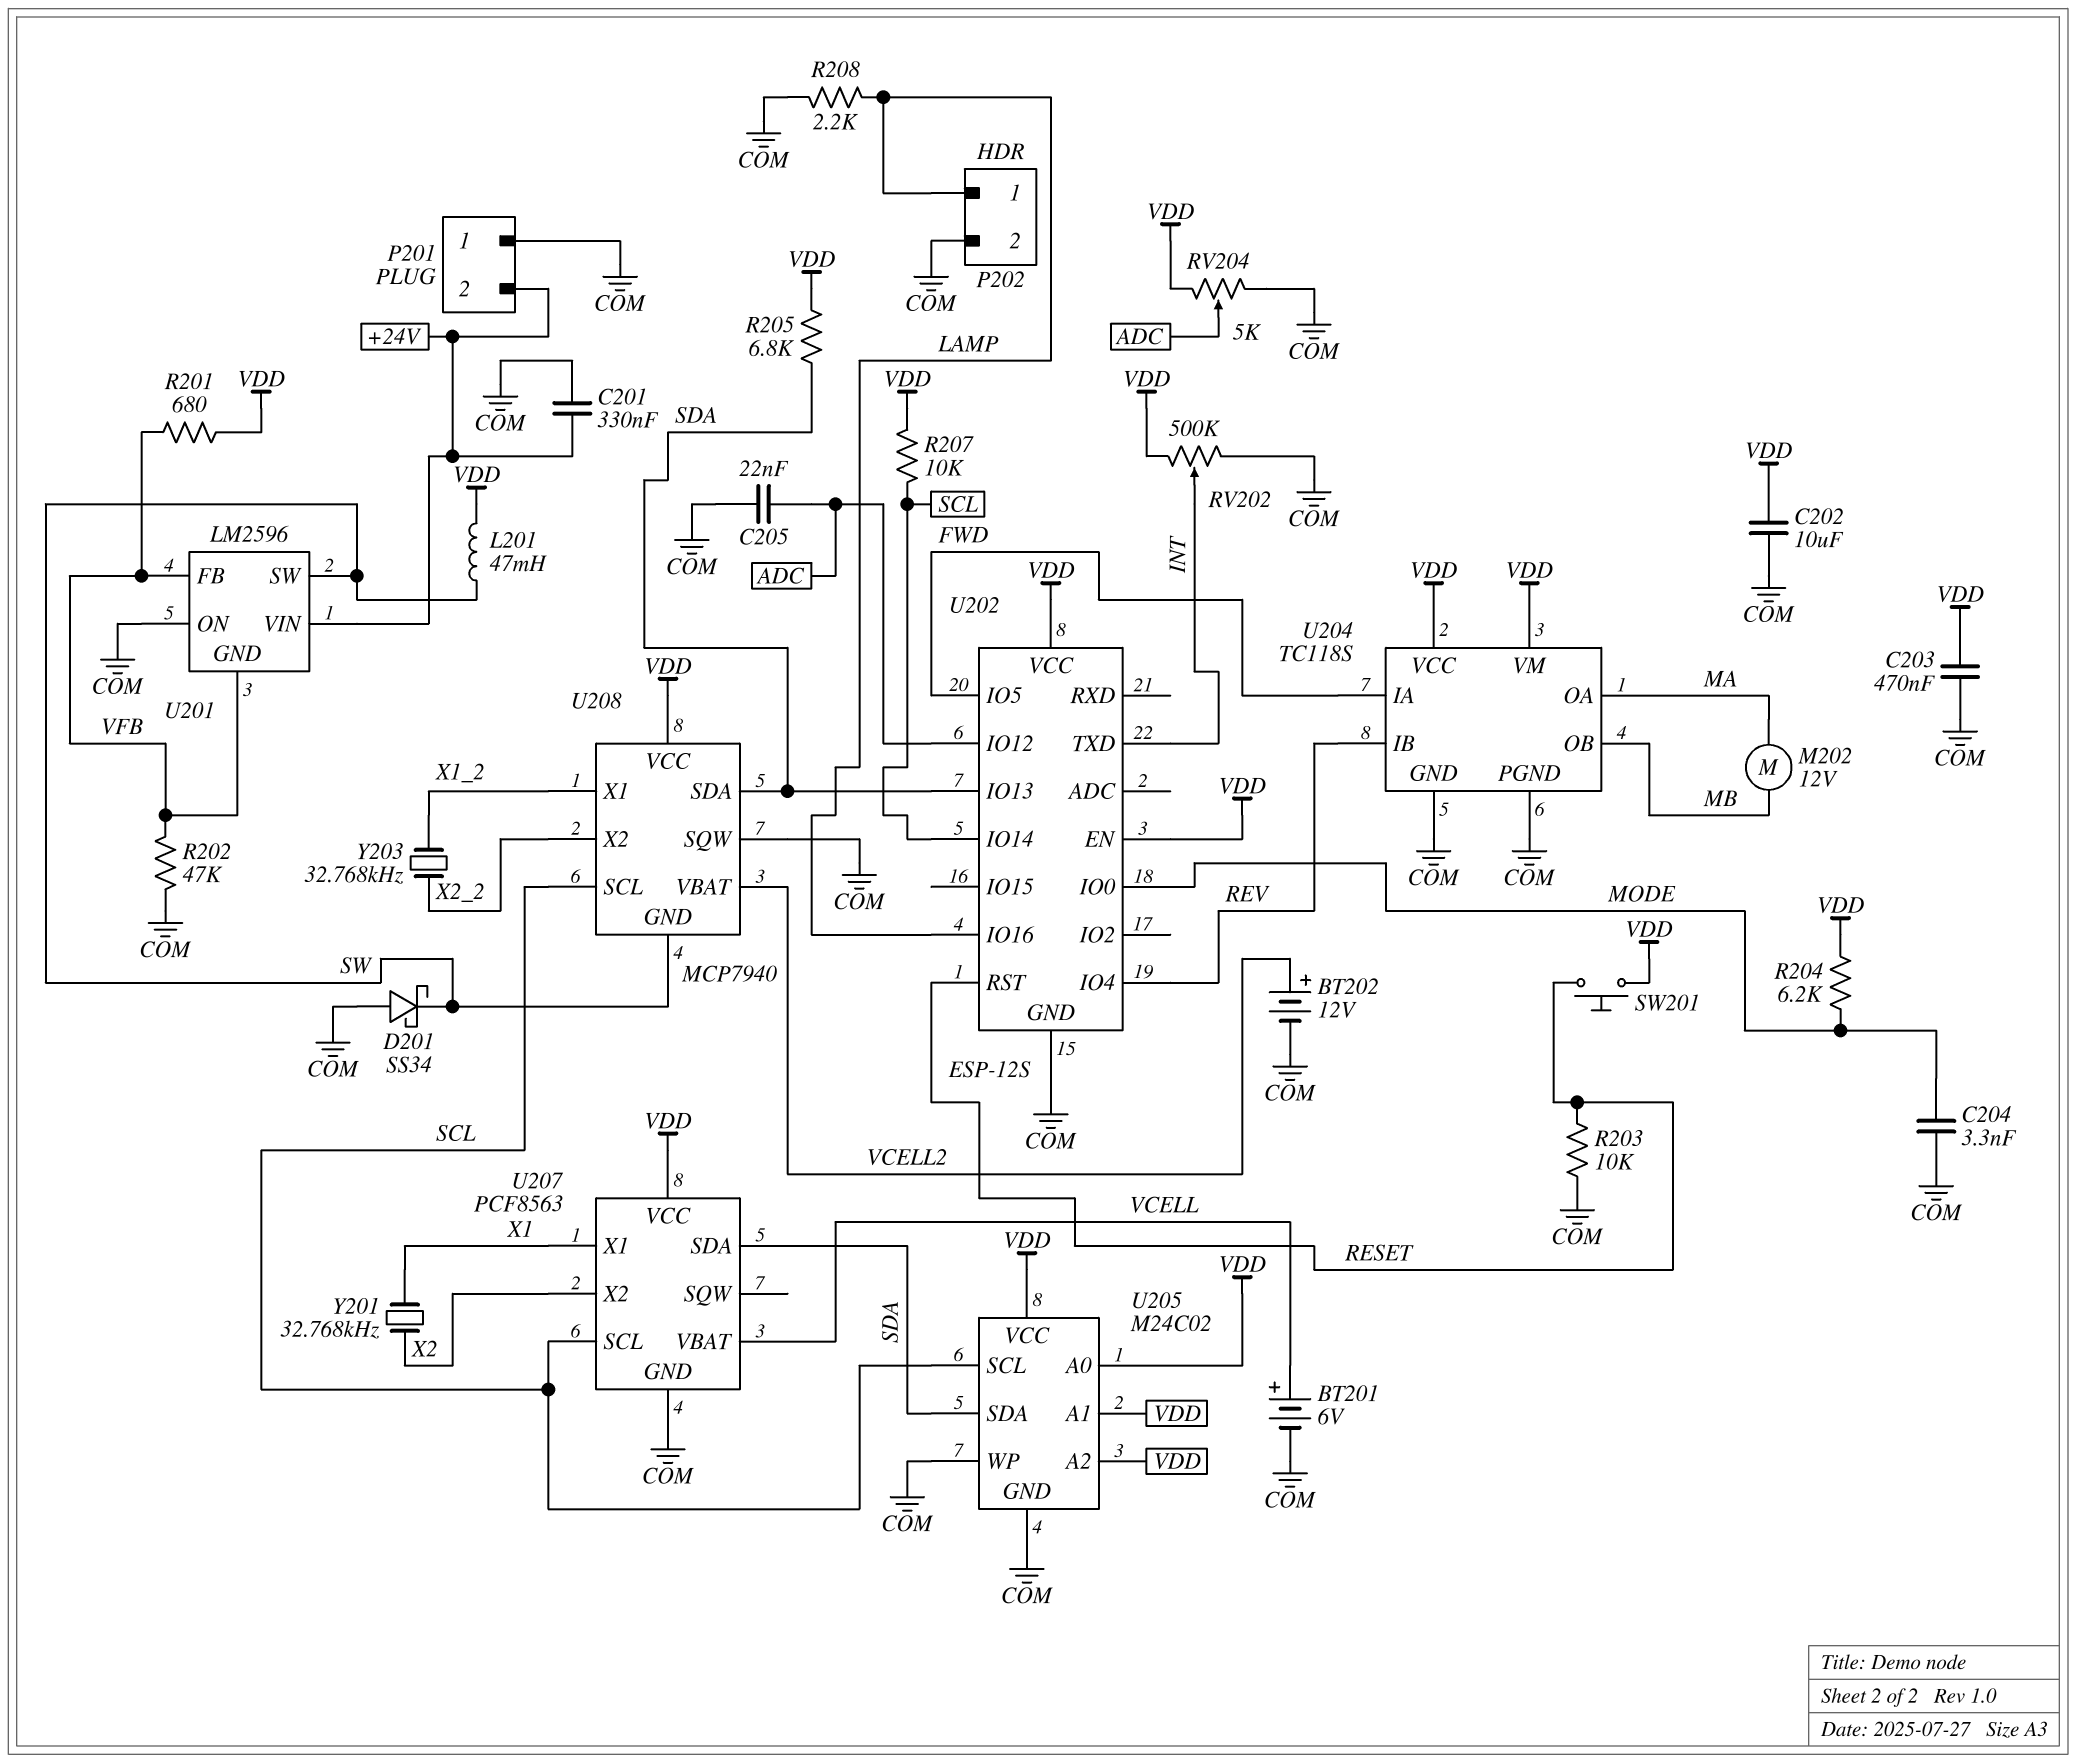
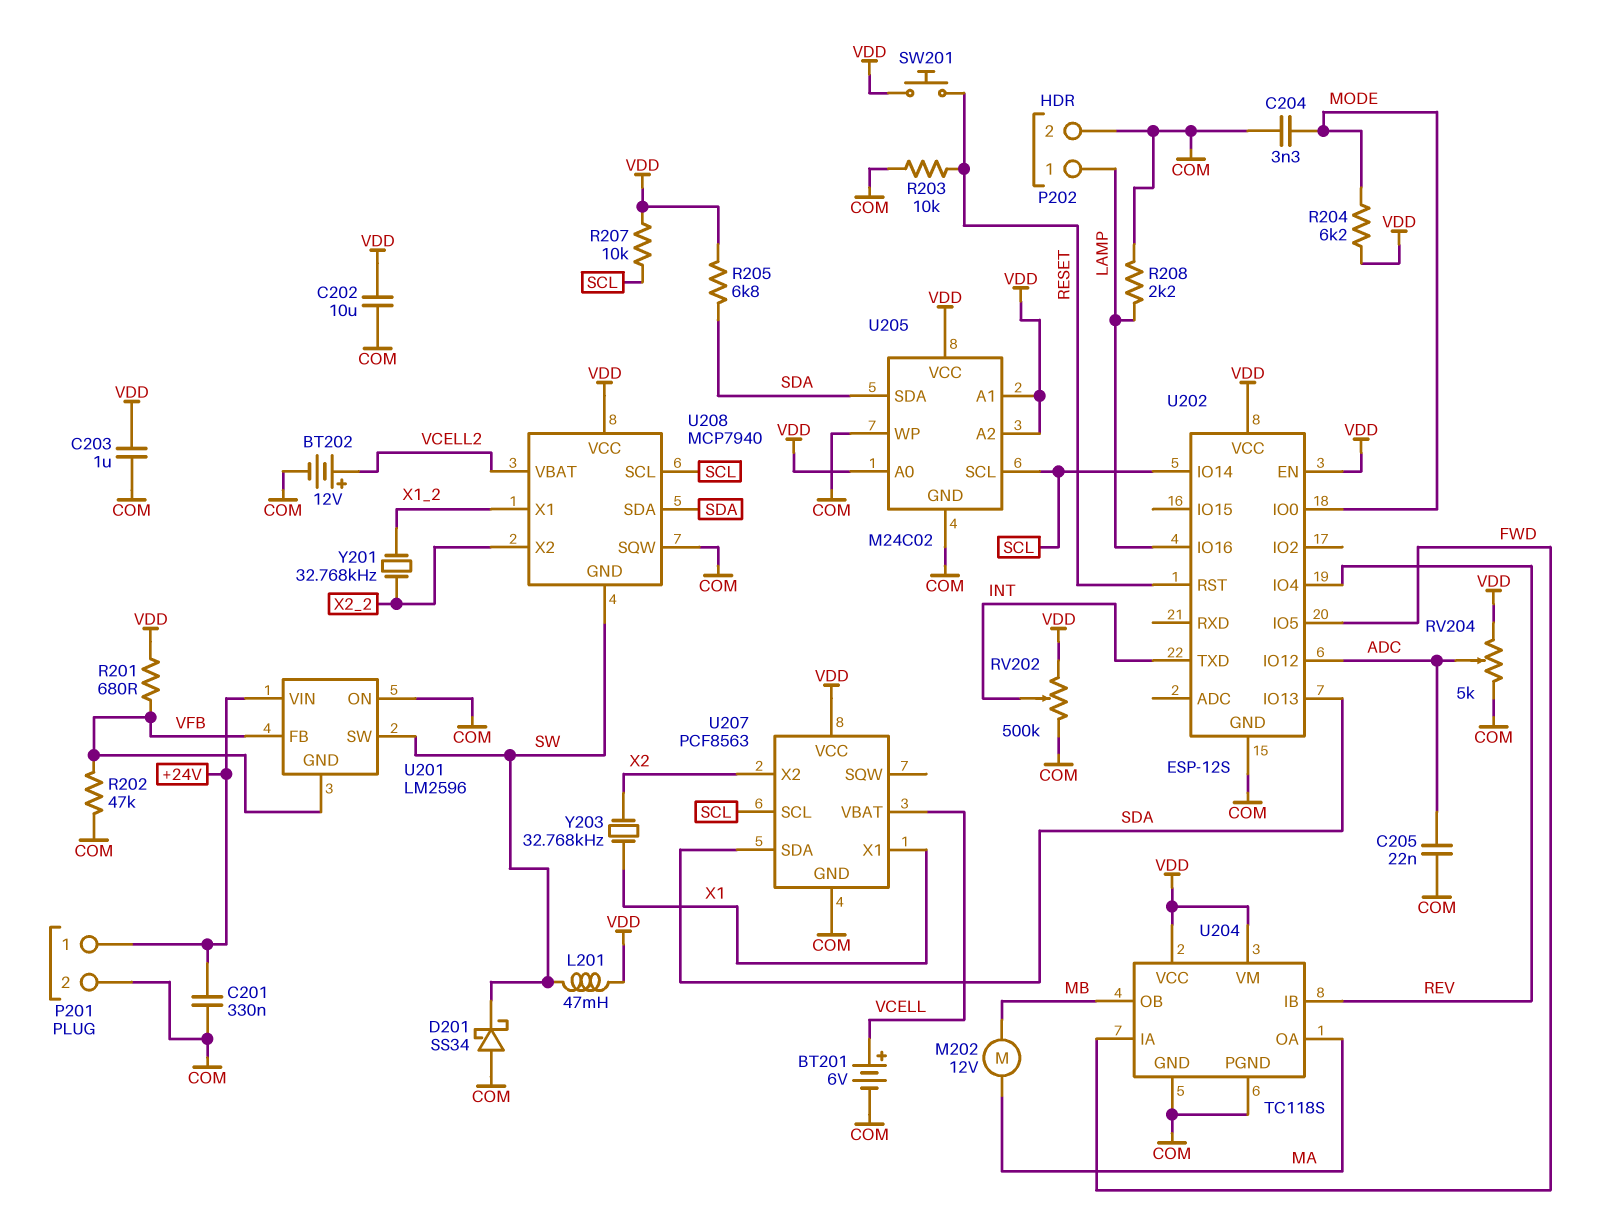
C203: 470nF (COM, VDD) -> 1uF (COM, VDD)
P201 pin 1: COM -> +24V
P201 pin 2: +24V -> COM
Y201: 32.768kHz (X1, X2) -> 32.768kHz (X1_2, X2_2)
Y203: 32.768kHz (X1_2, X2_2) -> 32.768kHz (X1, X2)

